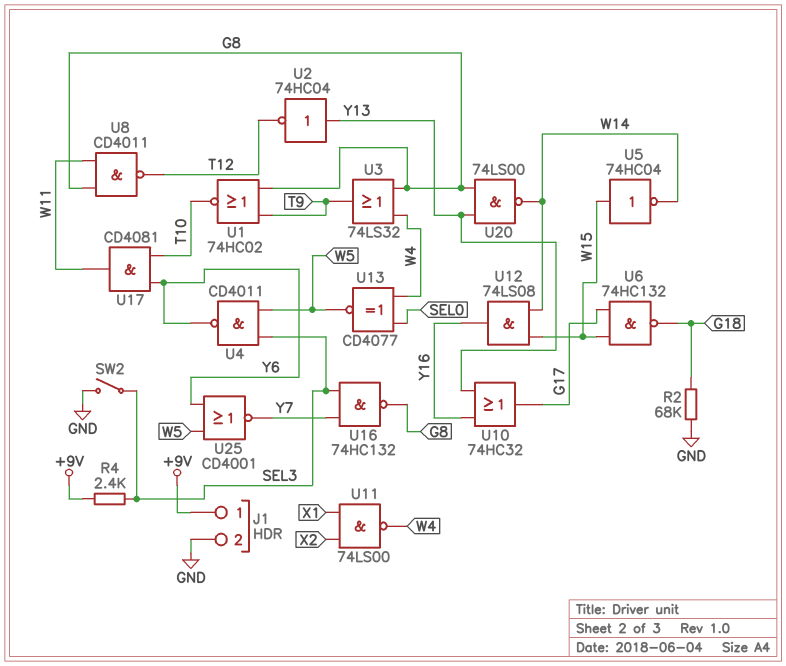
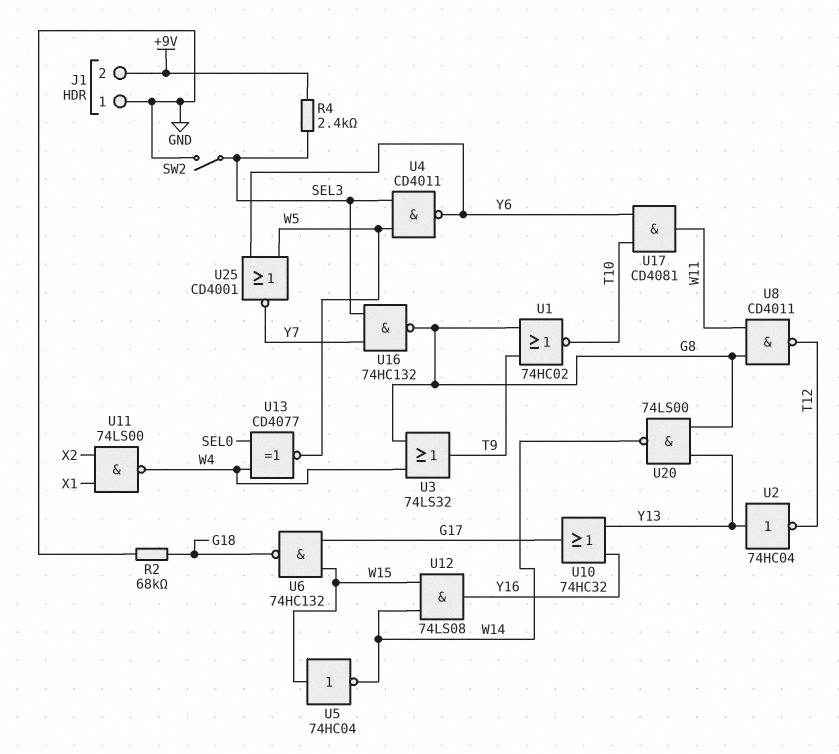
J1 pin 1: +9V -> GND
J1 pin 2: GND -> +9V

